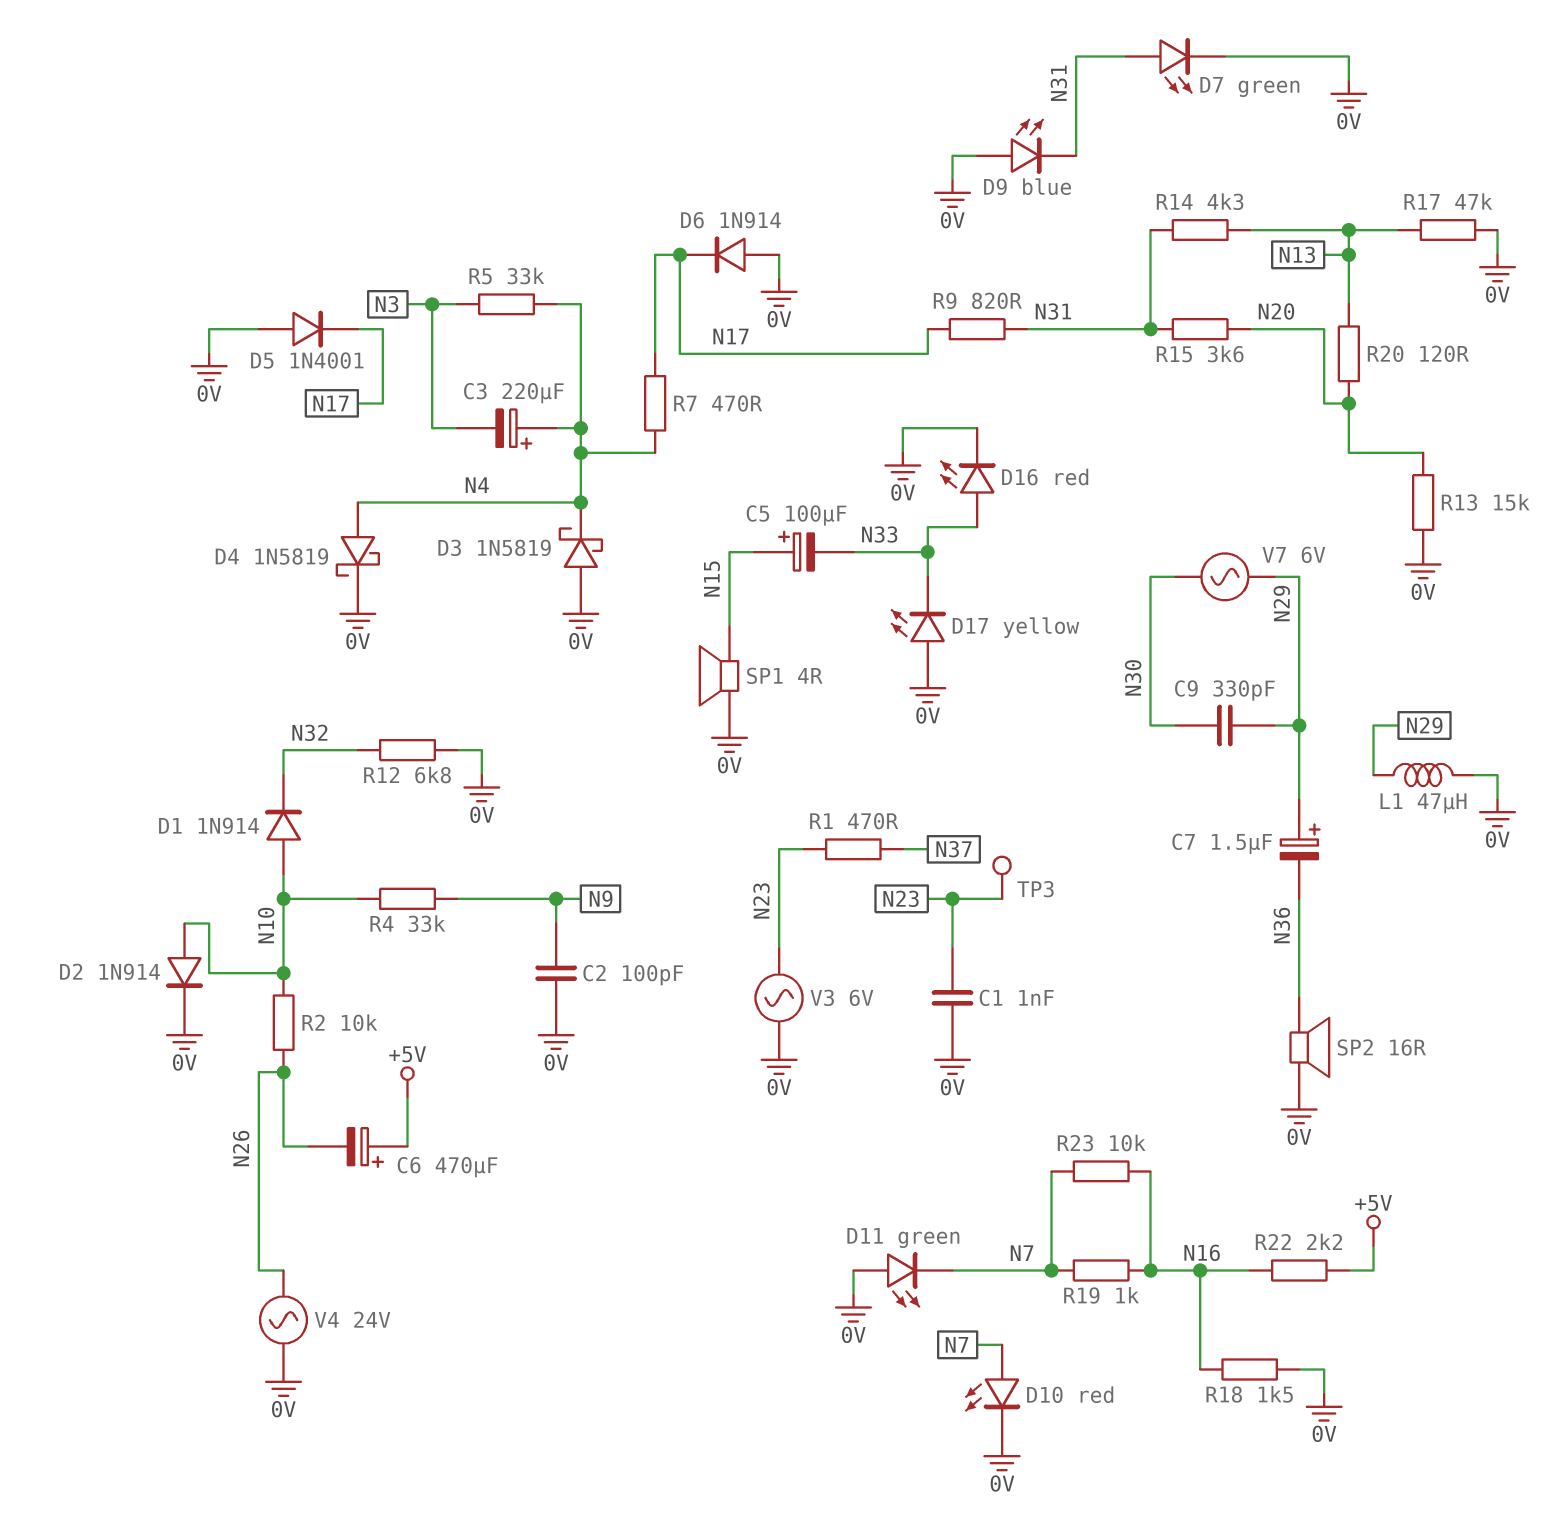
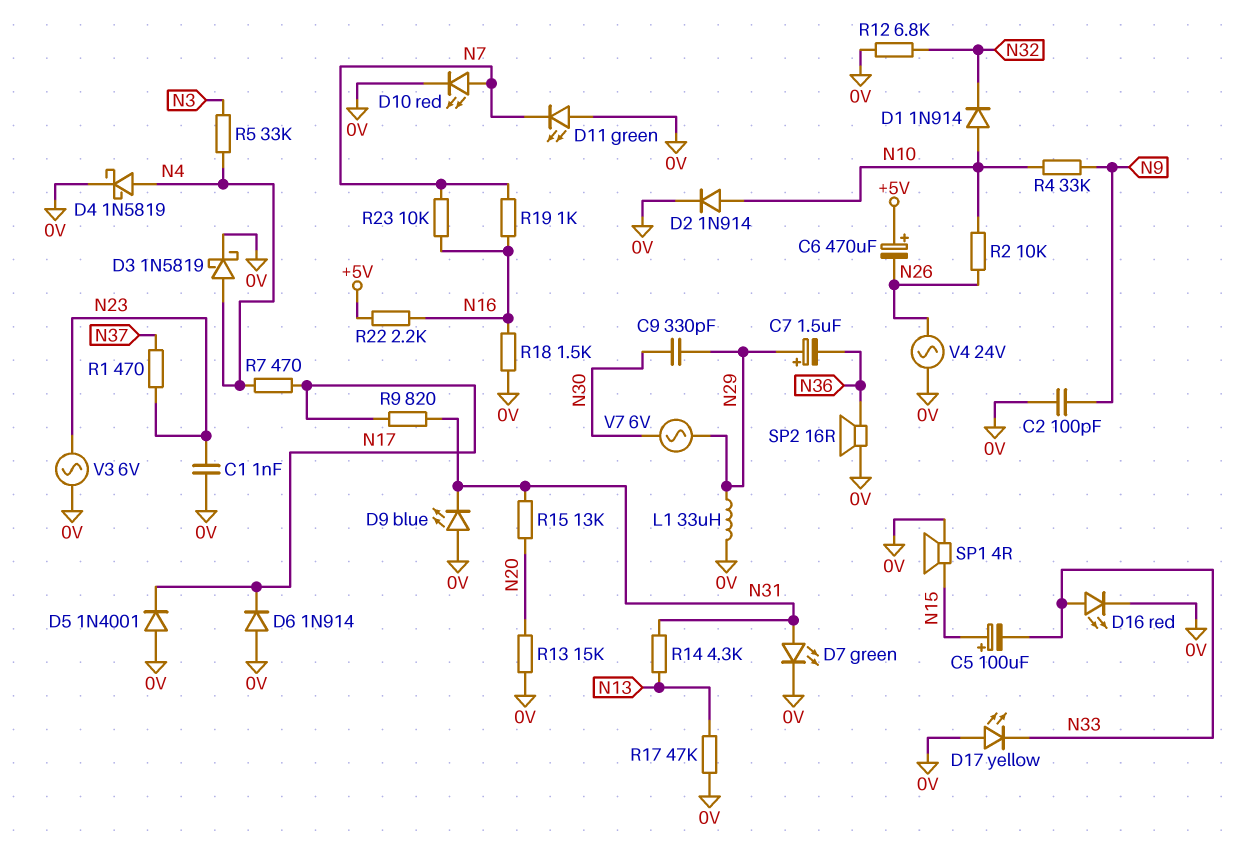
C3: 220uF (plus N4, minus N3) -> none
D3: schottky 1N5819 (A 0V, K N4) -> schottky 1N5819 (A N4, K 0V)
L1: 47uH (0V, N29) -> 33uH (0V, N29)
R15: 3.6k (N20, N31) -> 13k (N20, N31)
R20: 120 (N13, N20) -> none
TP3: test point (N23) -> none

